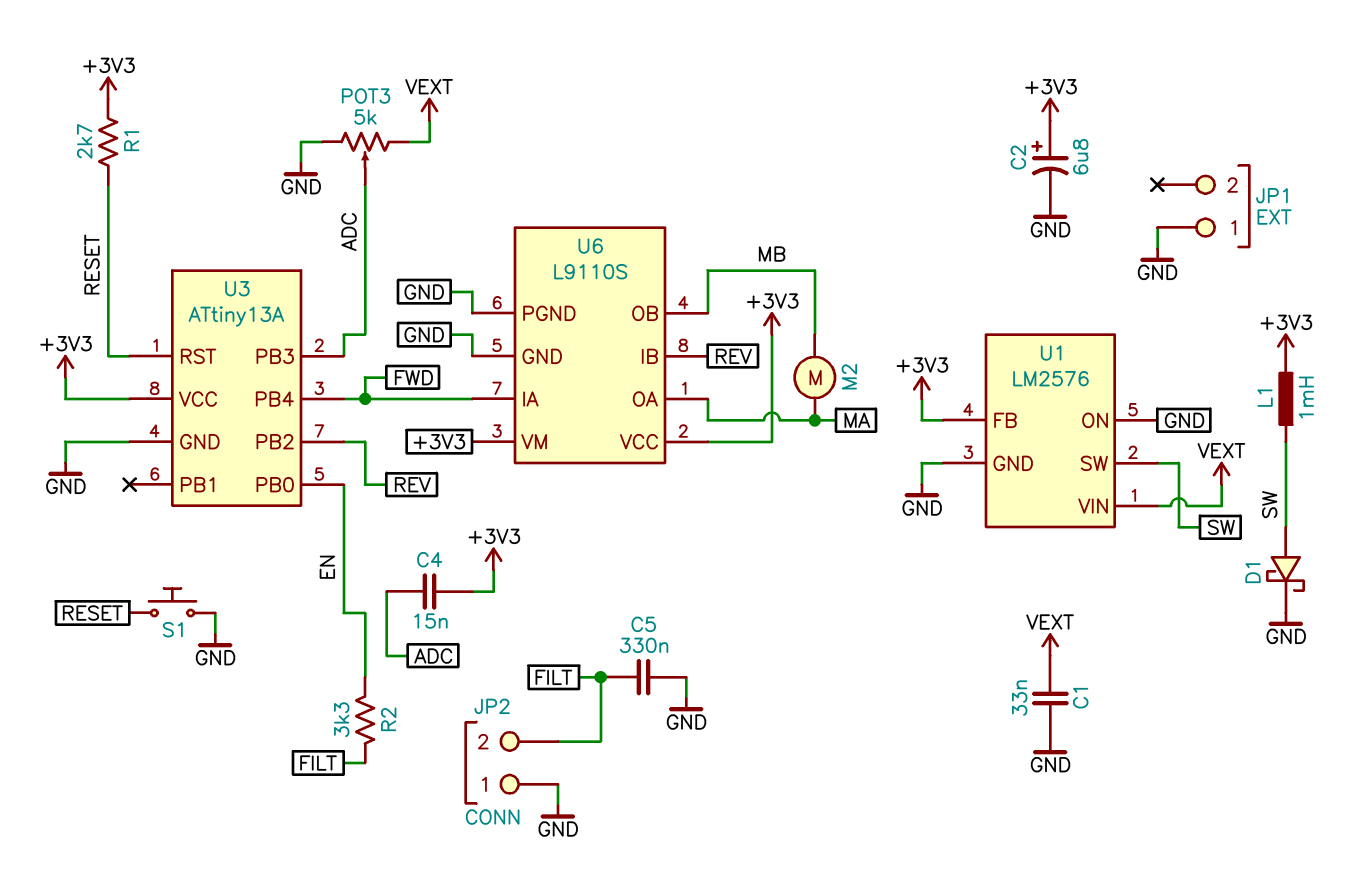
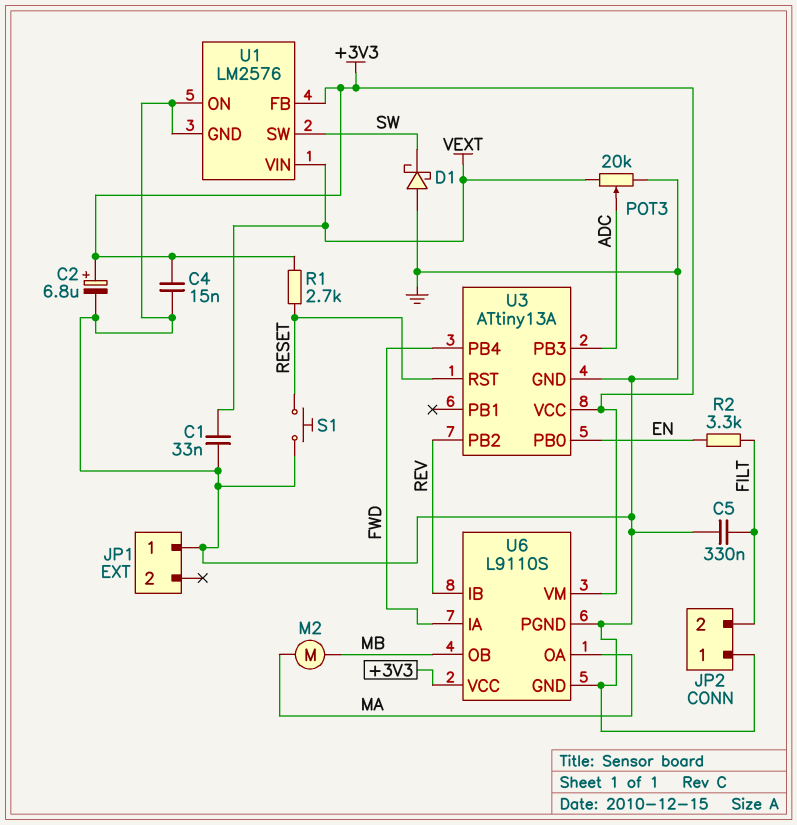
C4: 15nF (+3V3, ADC) -> 15nF (+3V3, GND)
D1: schottky (A SW, K GND) -> schottky (A GND, K SW)
L1: 1mH (+3V3, SW) -> none
POT3: 5k (GND, VEXT, wiper ADC) -> 20k (GND, VEXT, wiper ADC)

